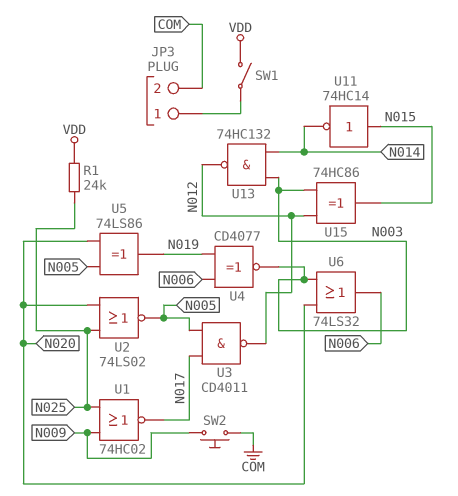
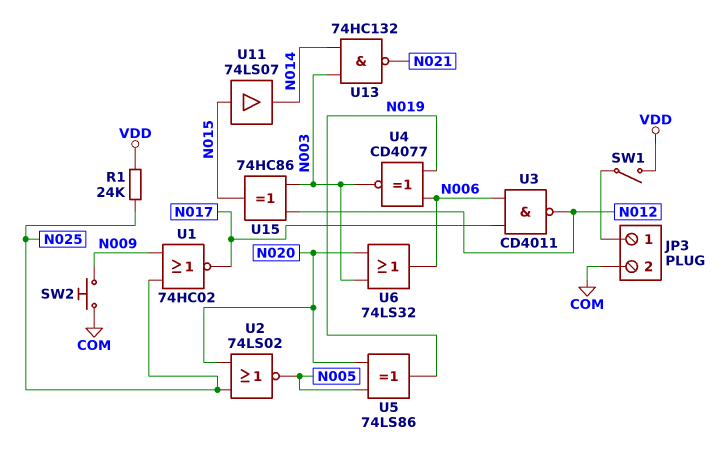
U3: NAND CD4011 (in N005, in N017, out N012) -> NAND CD4011 (in N006, in N017, out N012)
U11: NOT 74HC14 (in N015, out N014) -> buffer 74LS07 (in N015, out N014)
U13: NAND 74HC132 (in N003, in N014, out N012) -> NAND 74HC132 (in N003, in N014, out N021)

